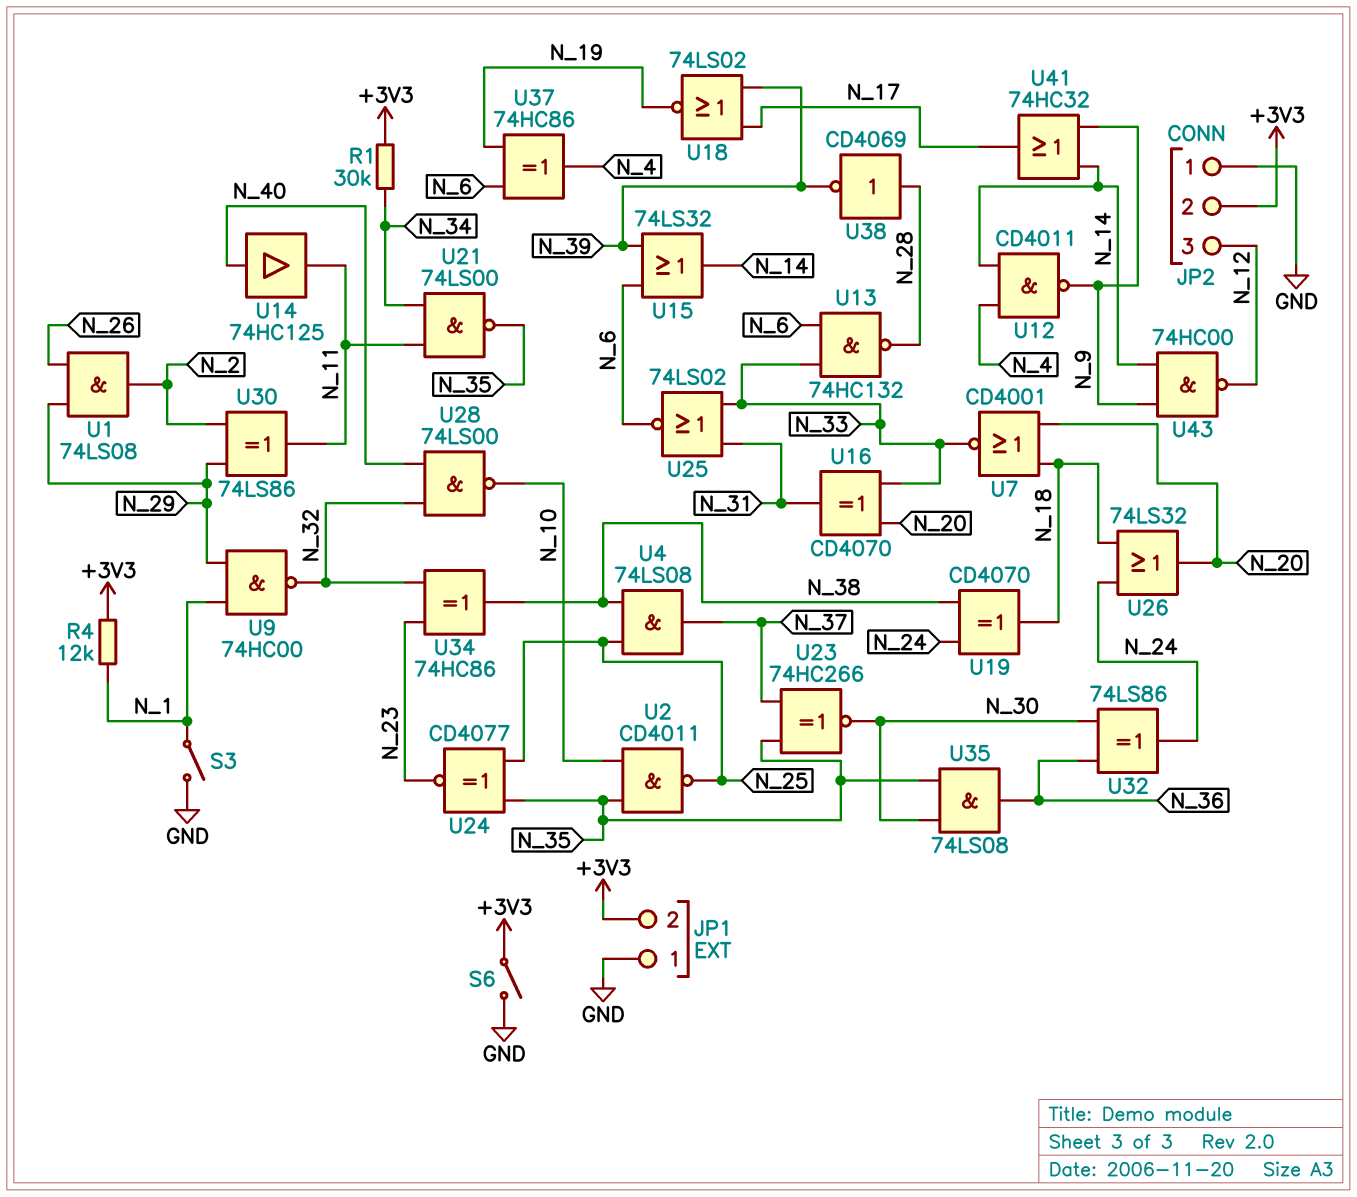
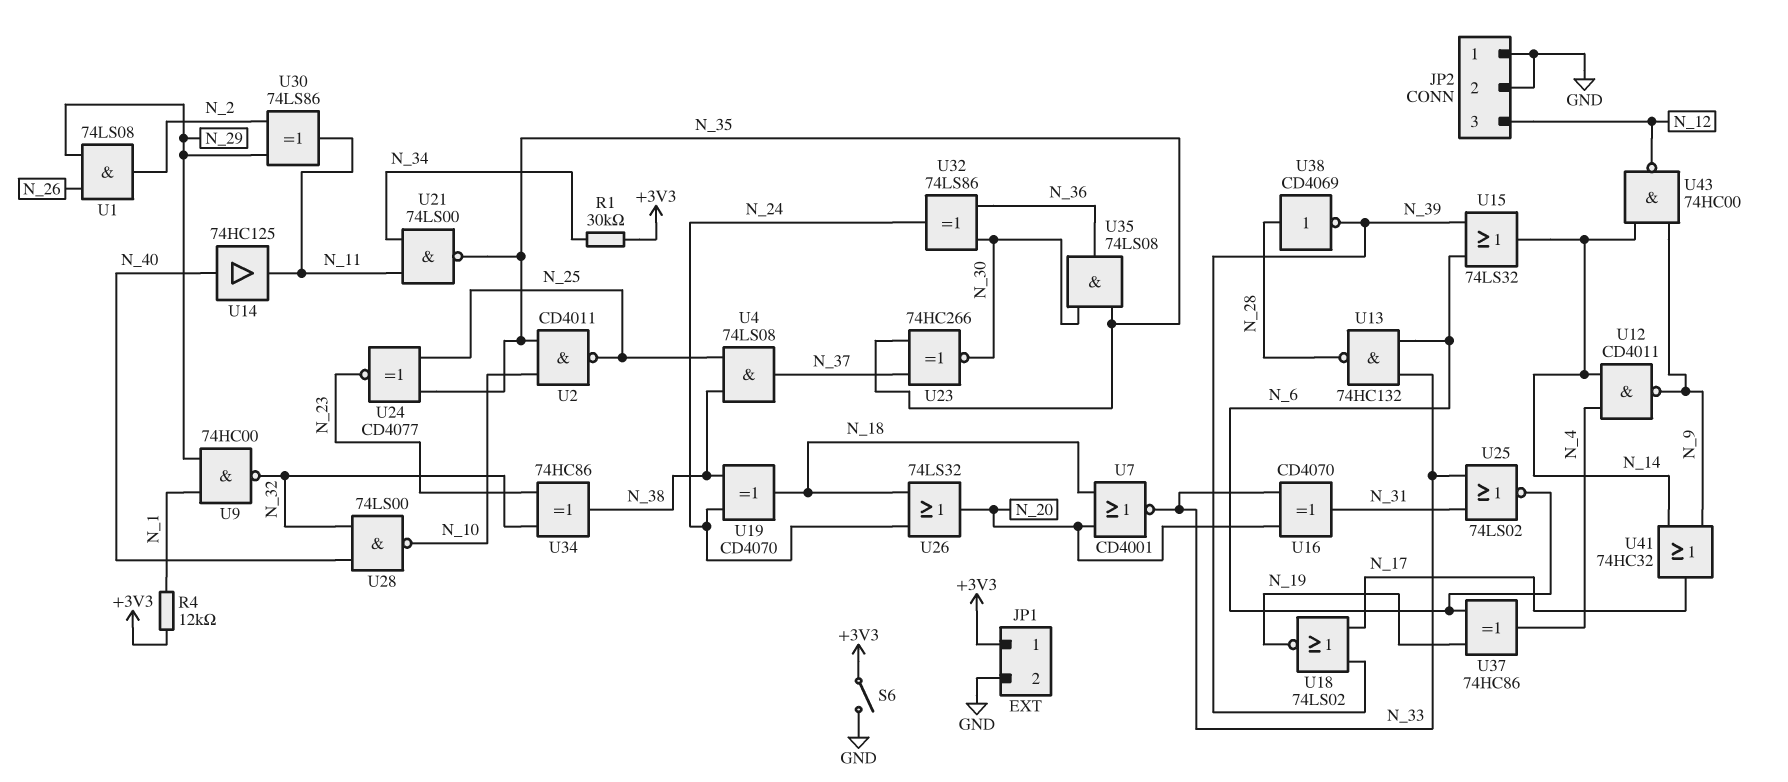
JP1 pin 1: GND -> +3V3
JP1 pin 2: +3V3 -> GND
JP2 pin 2: +3V3 -> GND
S3: switch (GND, N_1) -> none

